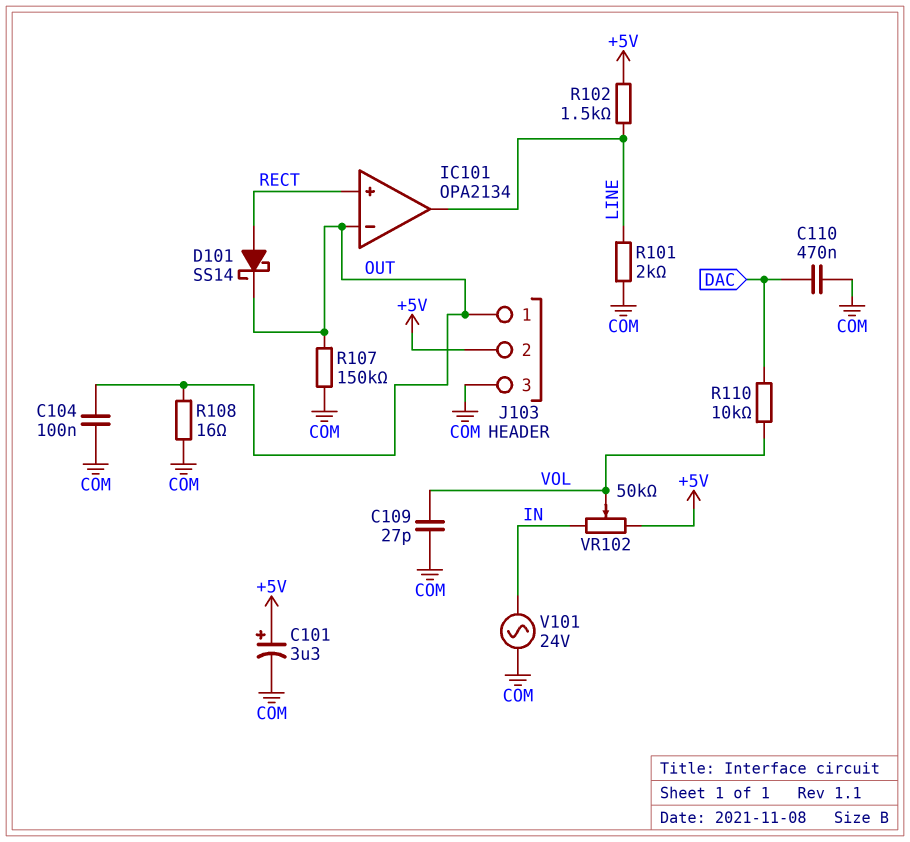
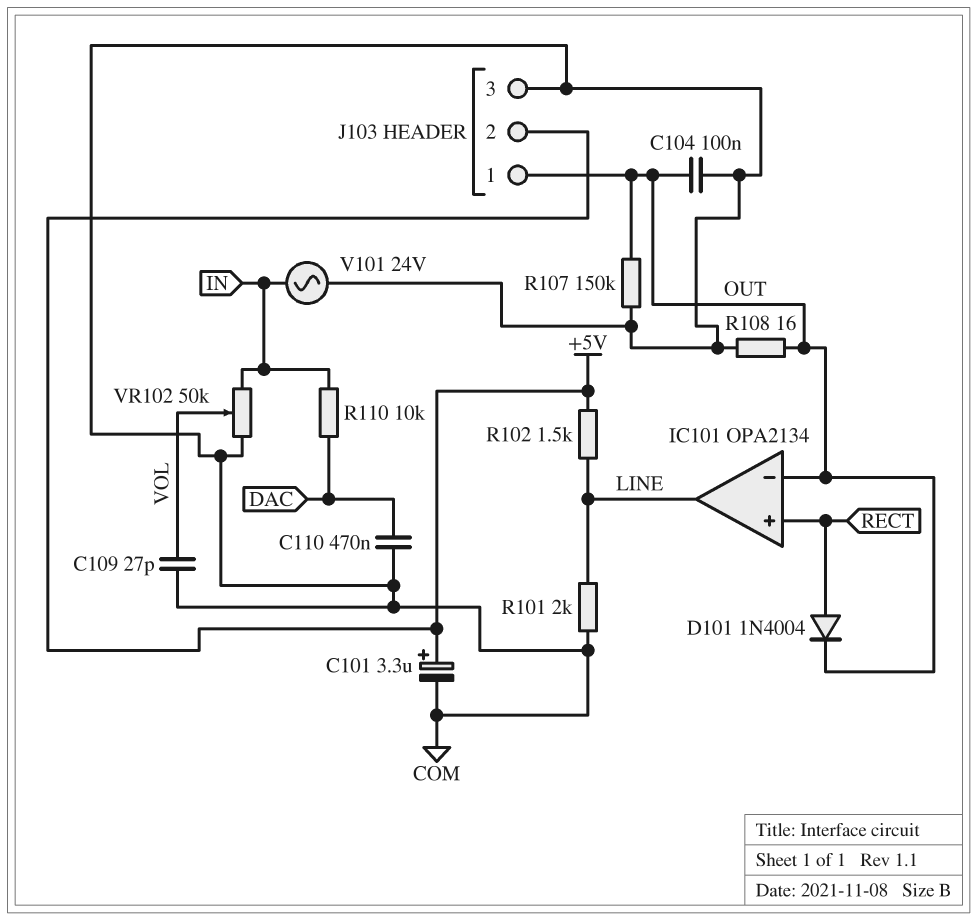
D101: schottky SS14 (A RECT, K OUT) -> diode 1N4004 (A RECT, K OUT)
R110: 10k (DAC, VOL) -> 10k (DAC, IN)
VR102: 50k (+5V, IN, wiper VOL) -> 50k (COM, IN, wiper VOL)

